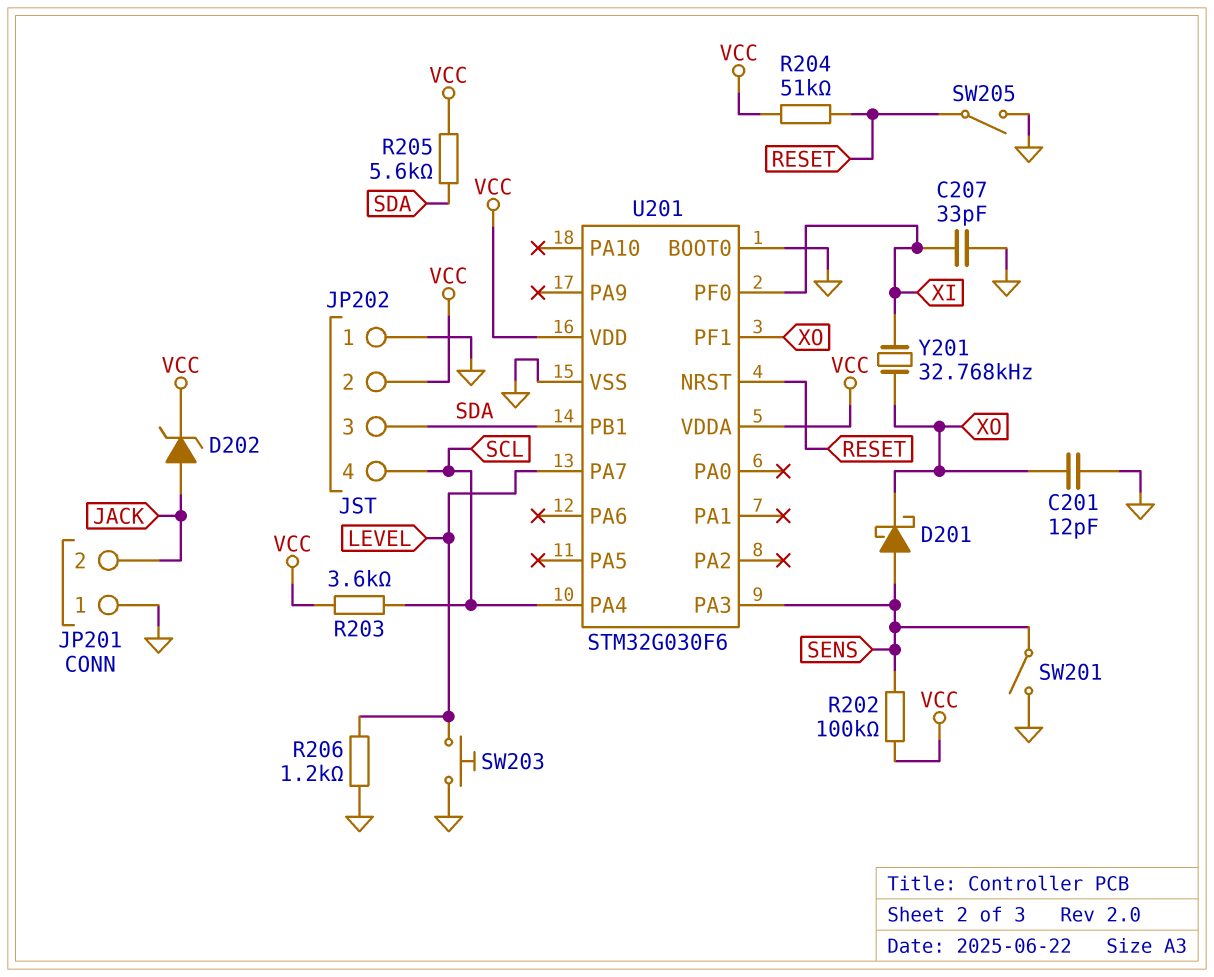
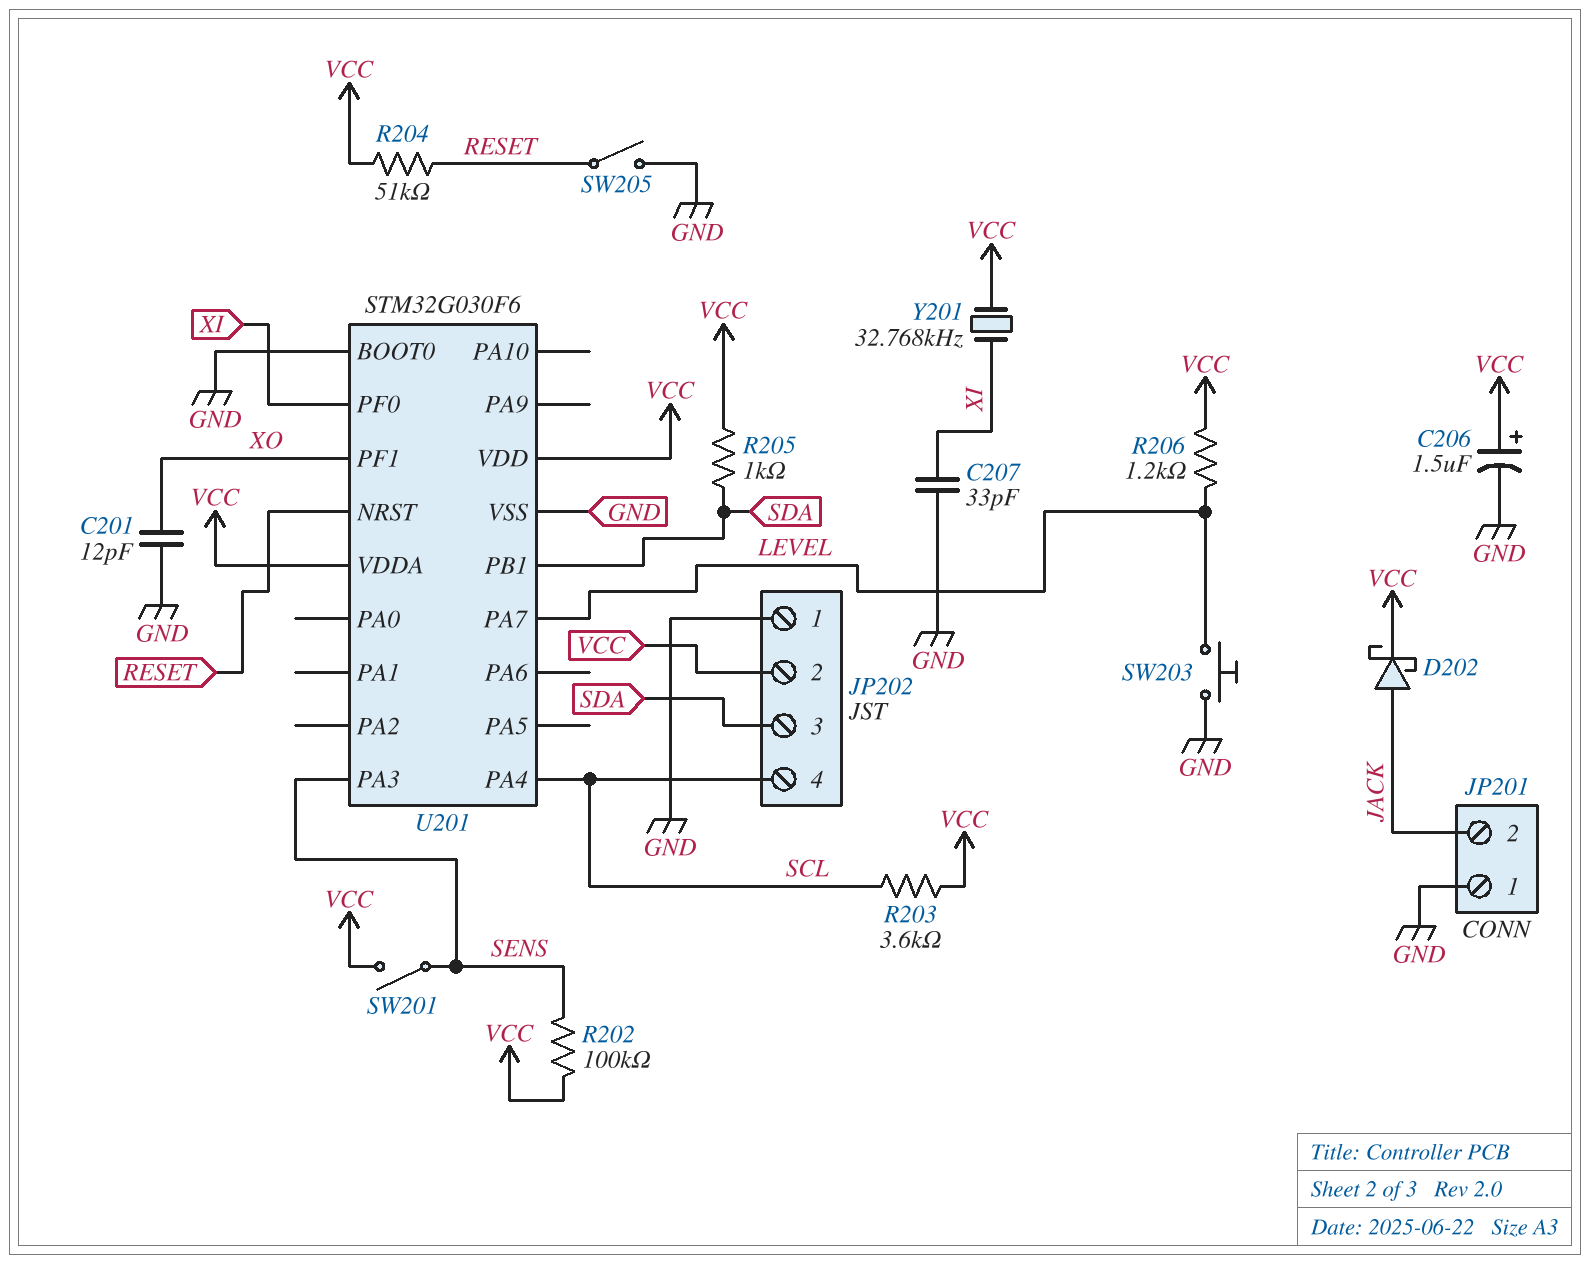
C206: none -> 1.5uF (plus VCC, minus GND)
D201: schottky (A SENS, K XO) -> none
D202: zener (A JACK, K VCC) -> schottky (A JACK, K VCC)
R205: 5.6k (SDA, VCC) -> 1k (SDA, VCC)
R206: 1.2k (GND, LEVEL) -> 1.2k (LEVEL, VCC)
SW201: switch (GND, SENS) -> switch (SENS, VCC)
Y201: 32.768kHz (XI, XO) -> 32.768kHz (VCC, XI)

